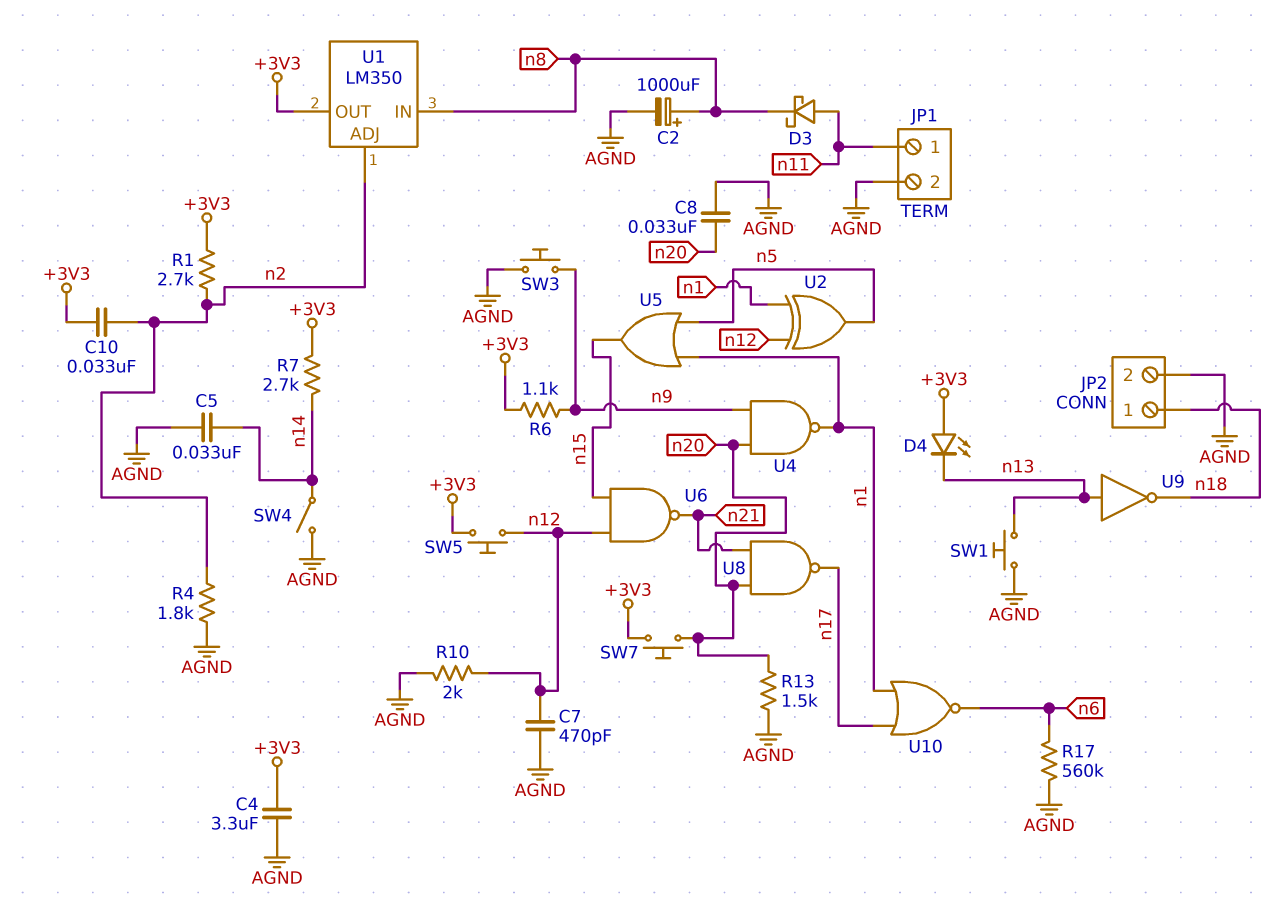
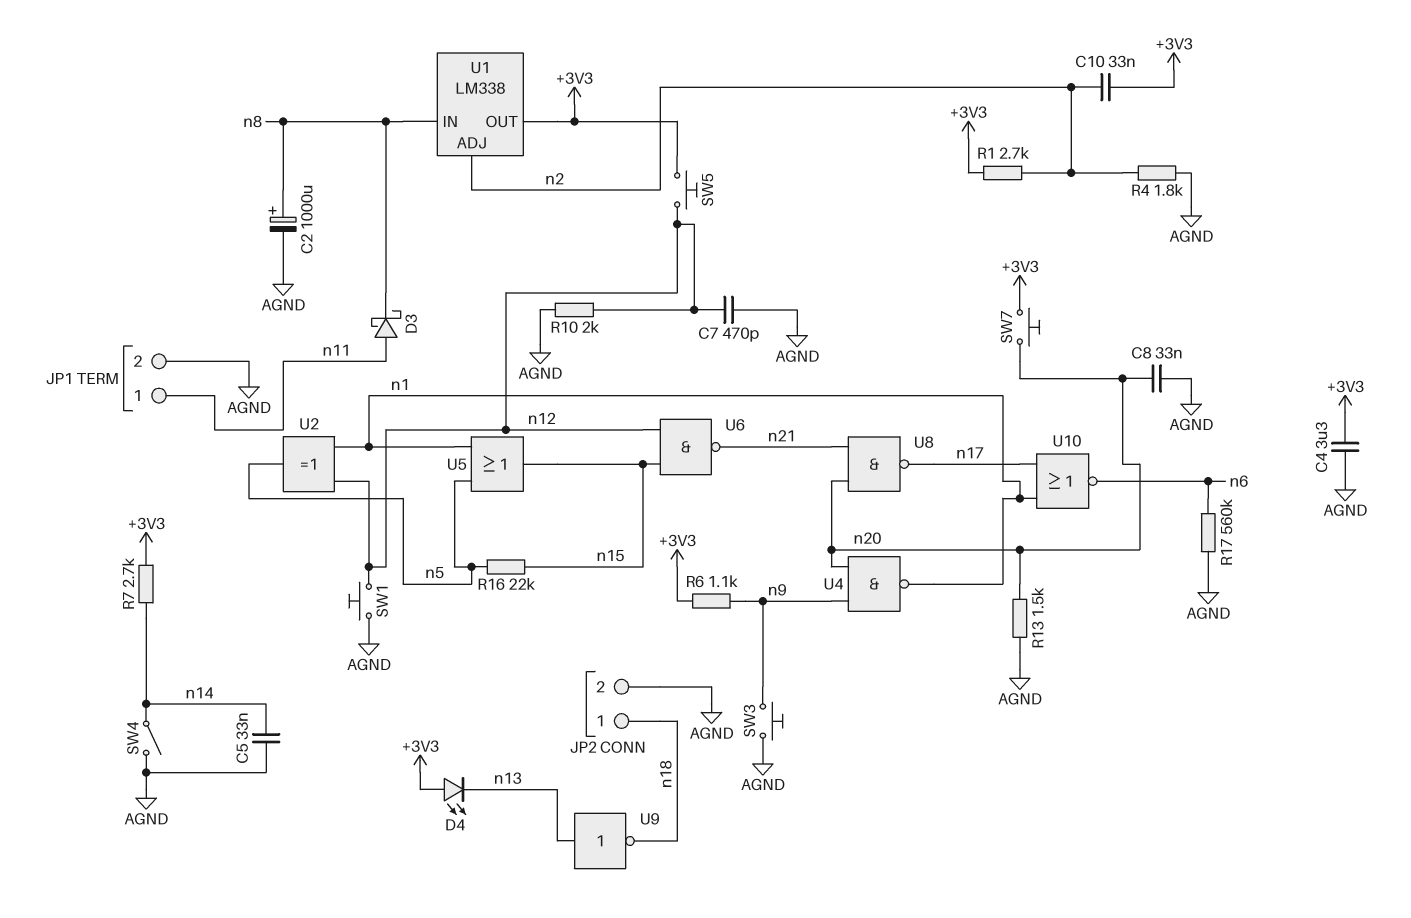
R16: none -> 22k (n5, n15)
SW1: button (AGND, n13) -> button (AGND, n12)
U1: LM350 -> LM338

